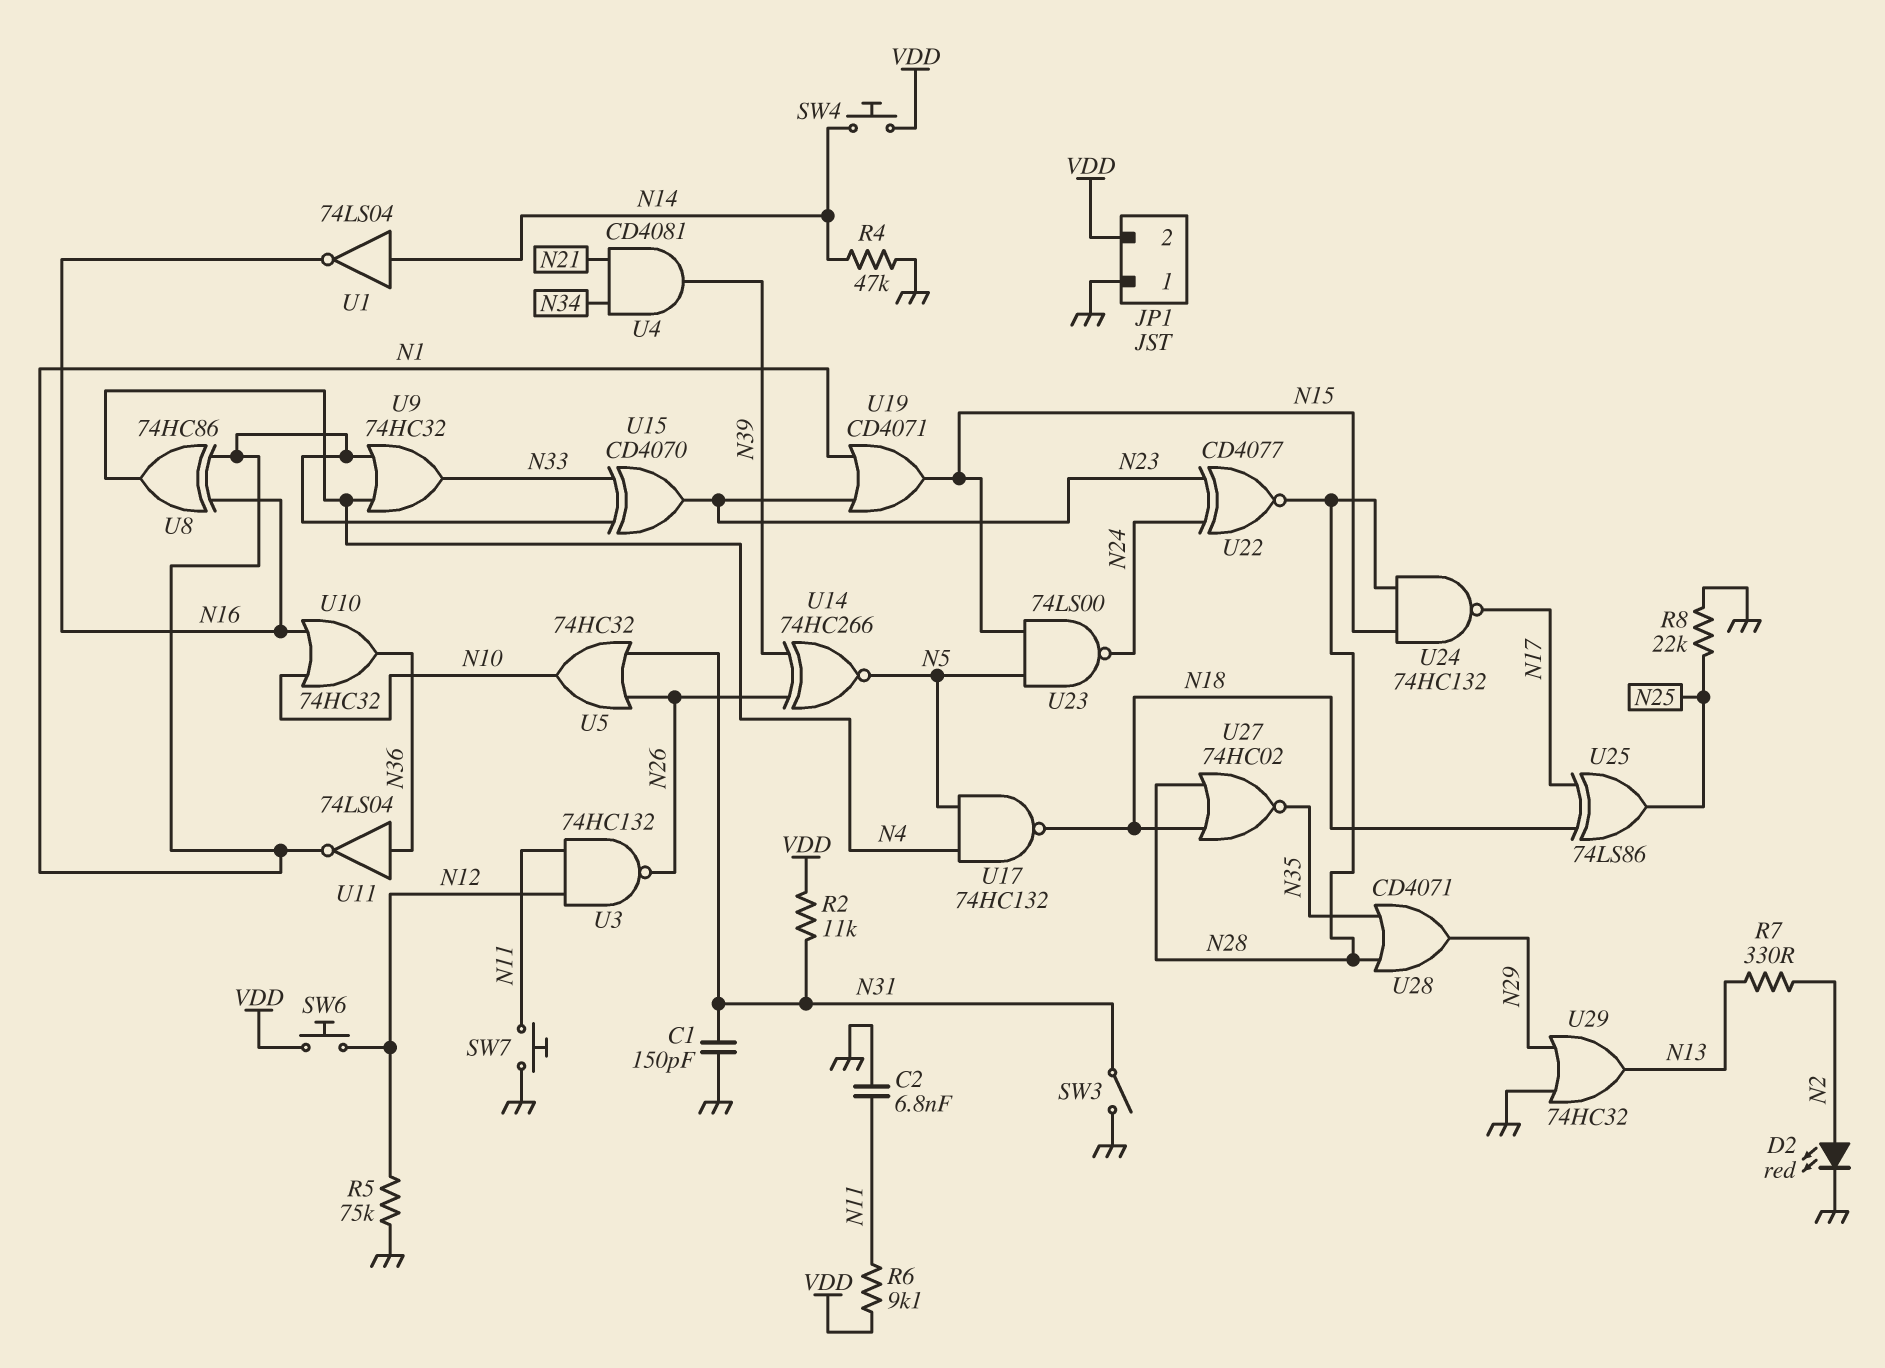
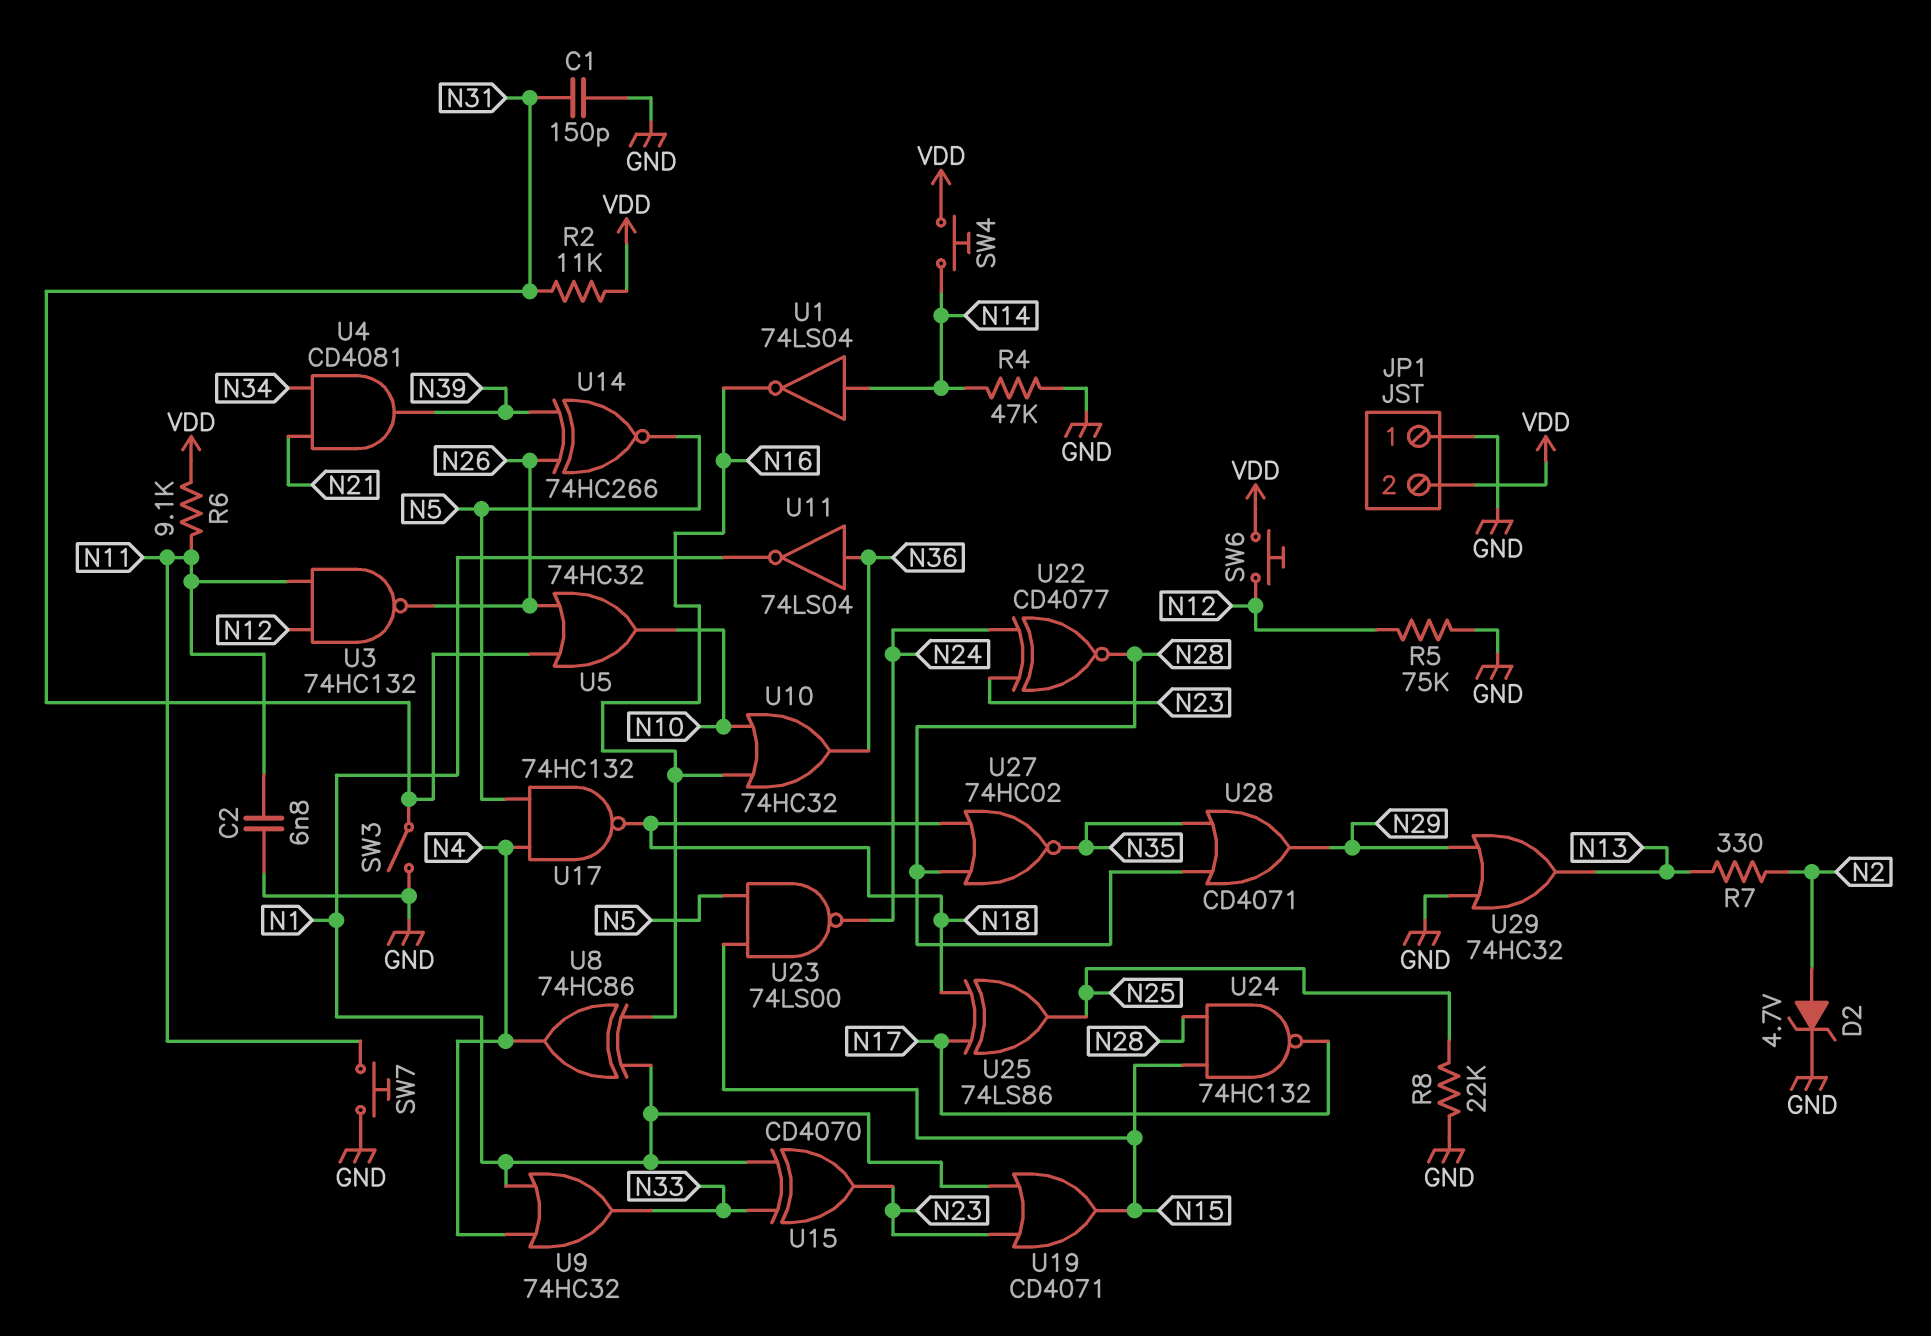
D2: LED red (A N2, K GND) -> zener 4.7V (A N2, K GND)

